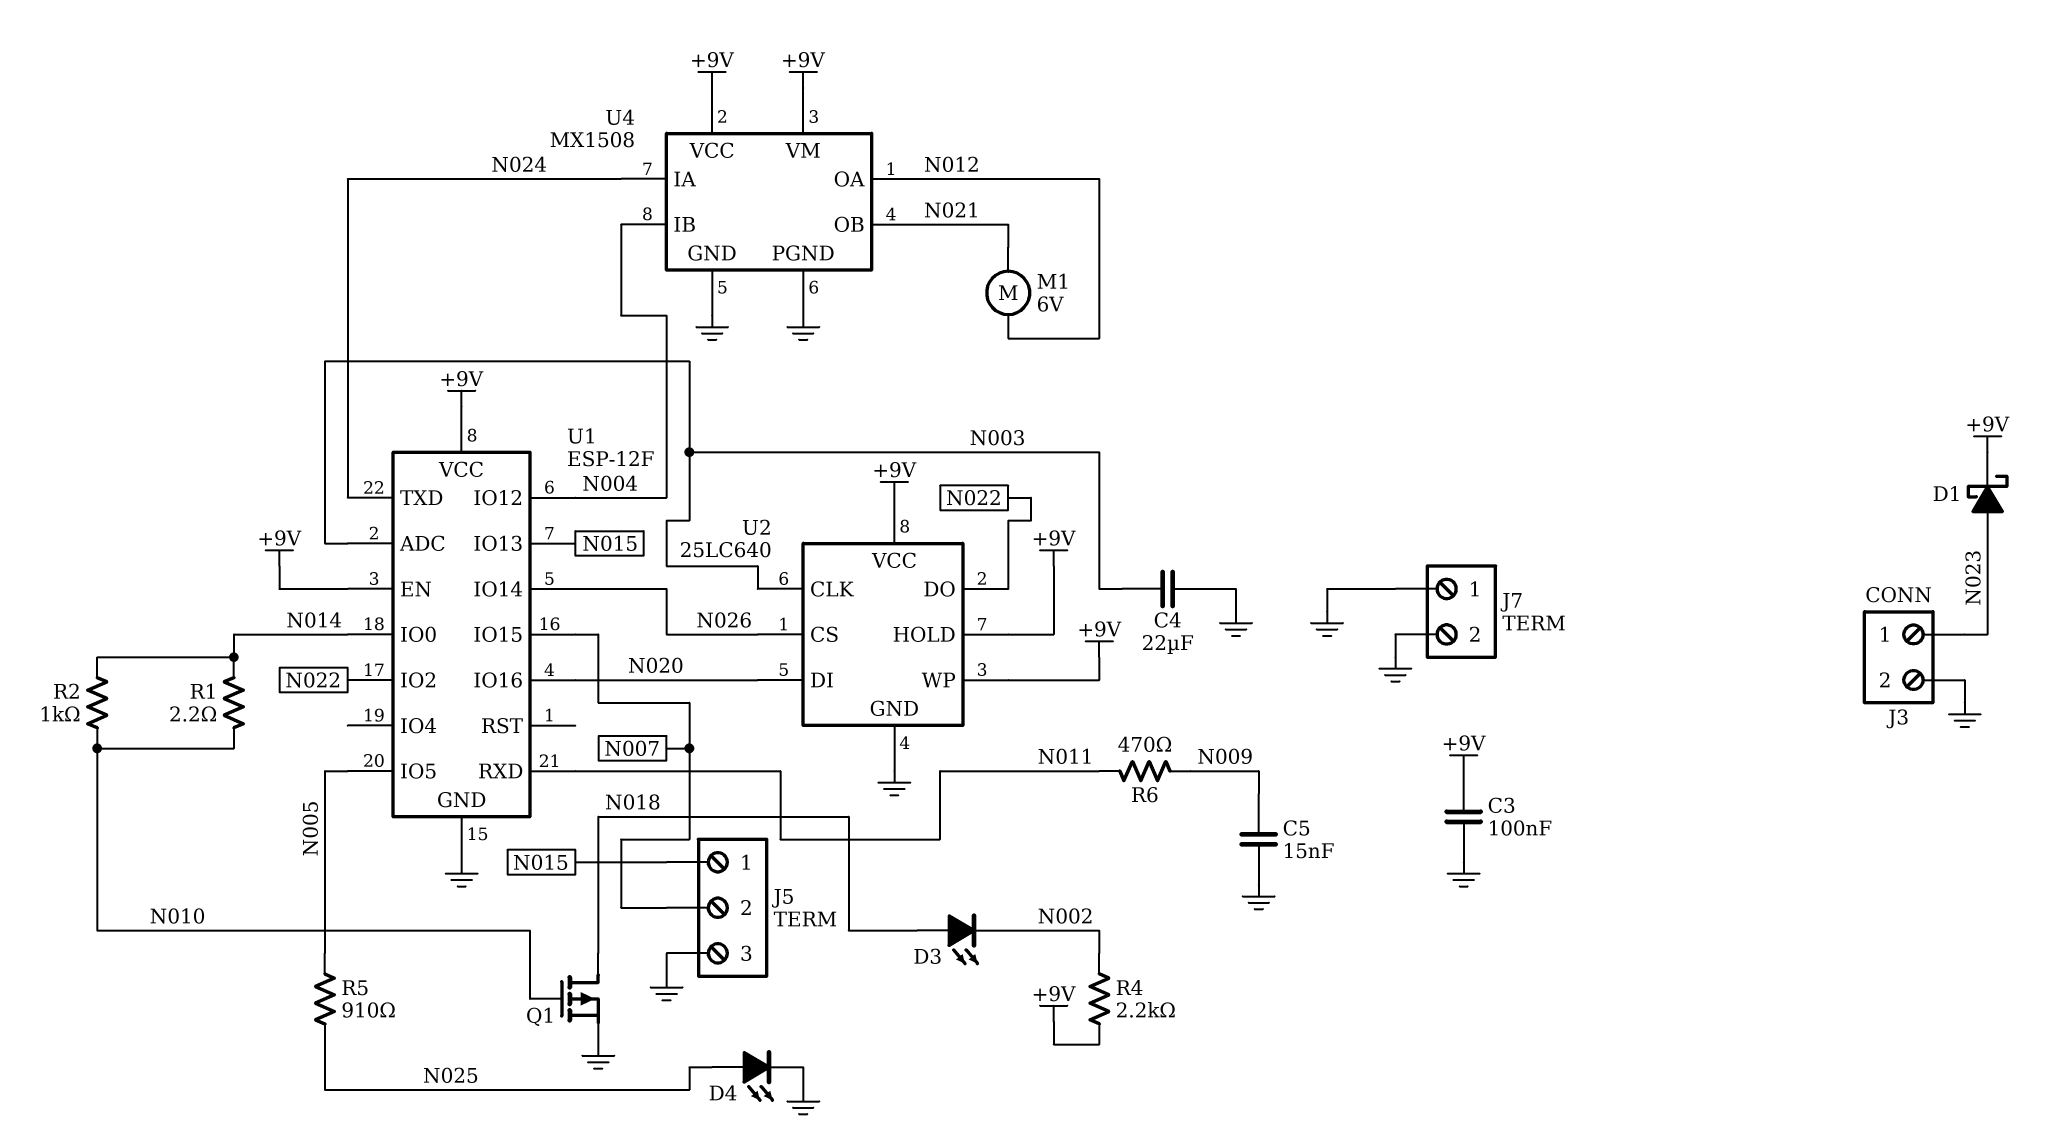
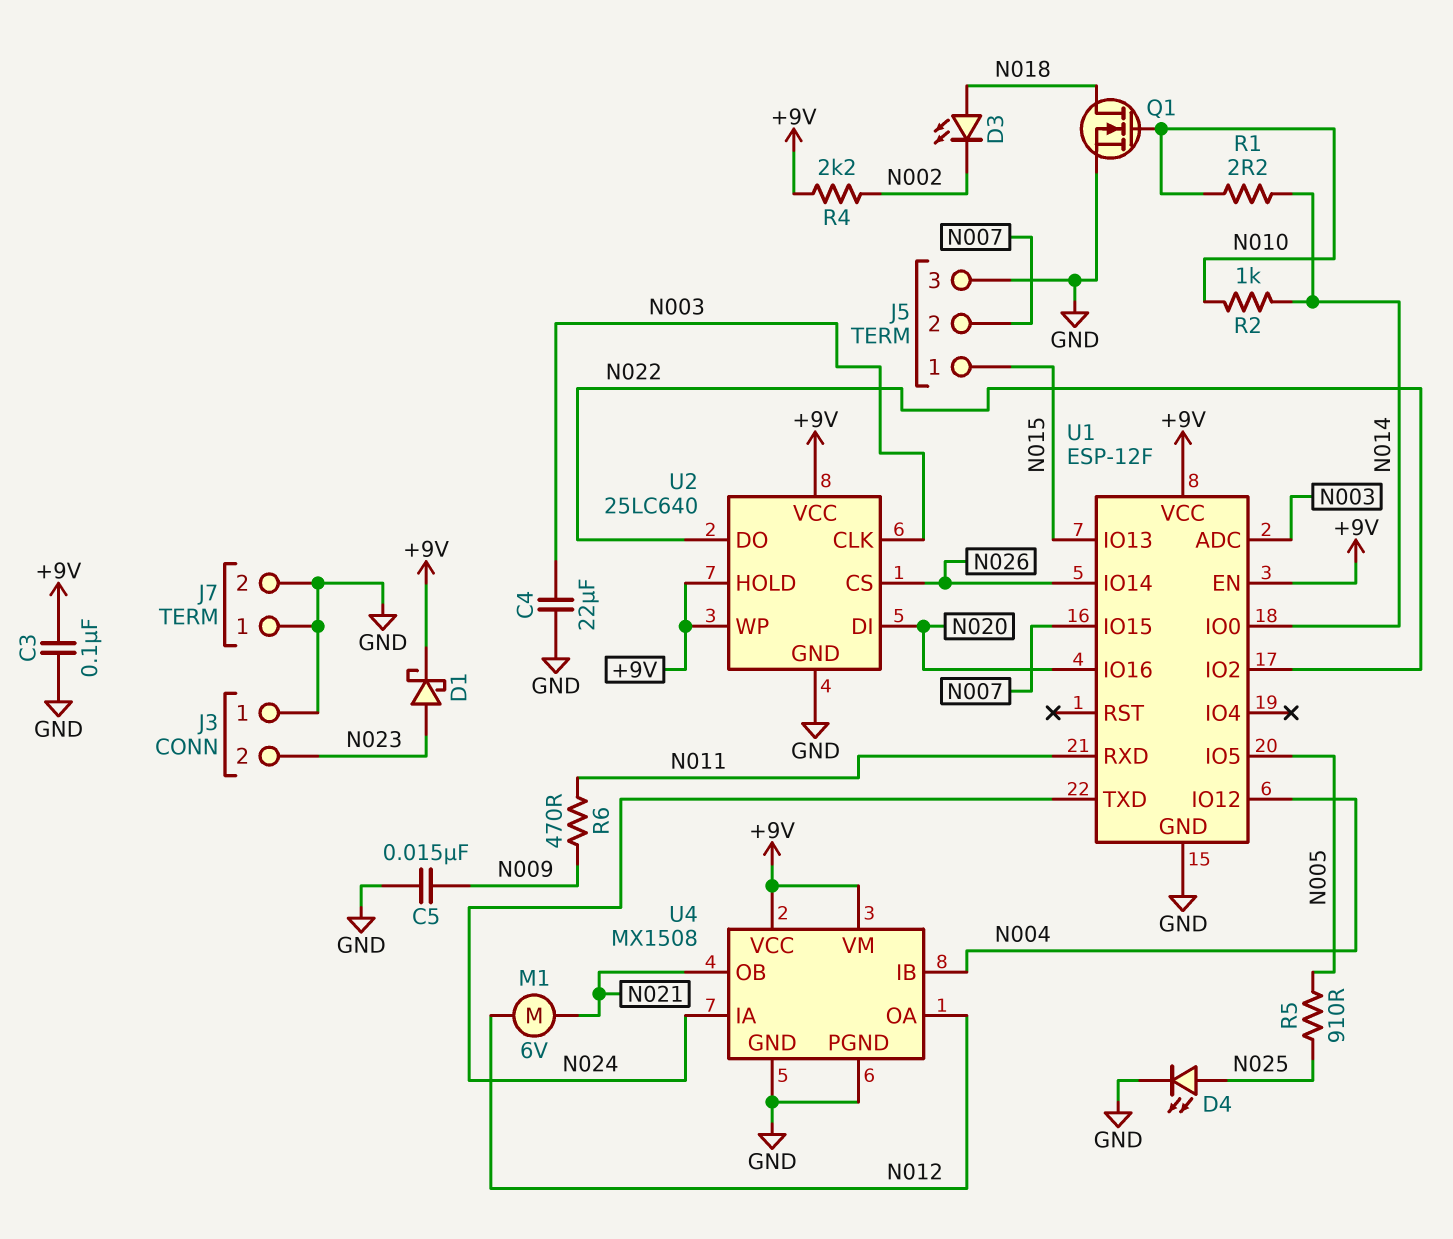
J3 pin 1: N023 -> GND
J3 pin 2: GND -> N023
Q1: PMOS (G N010, D N018, S GND) -> NMOS (G N010, D N018, S GND)

